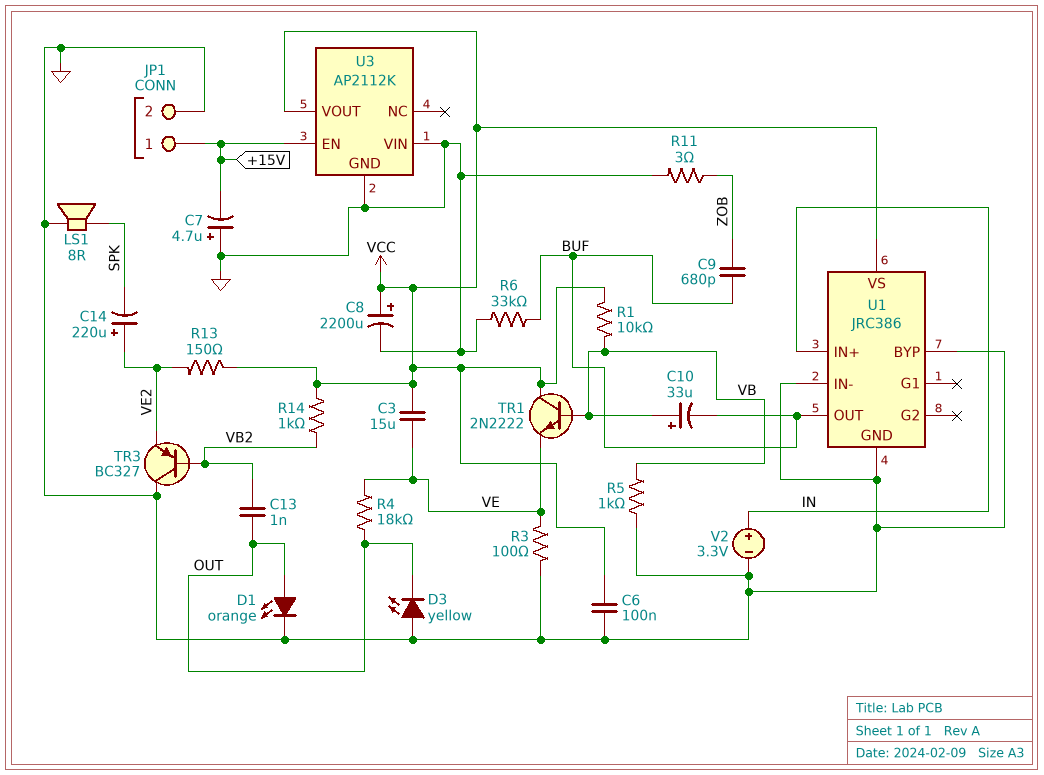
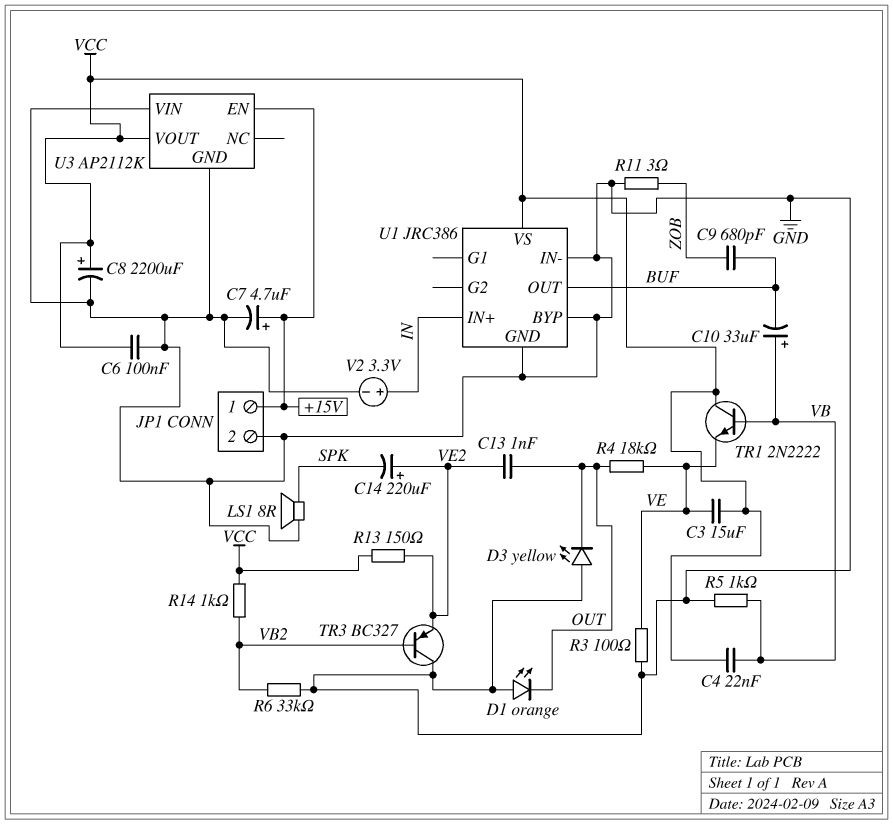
C4: none -> 22nF (VB, VCC)
C7: 4.7uF (plus GND, minus +15V) -> 4.7uF (plus +15V, minus GND)
C13: 1nF (OUT, VB2) -> 1nF (OUT, VE2)
D1: LED orange (A OUT, K GND) -> LED orange (A GND, K OUT)
R1: 10k (VB, VCC) -> none
R6: 33k (BUF, GND) -> 33k (GND, VB2)

